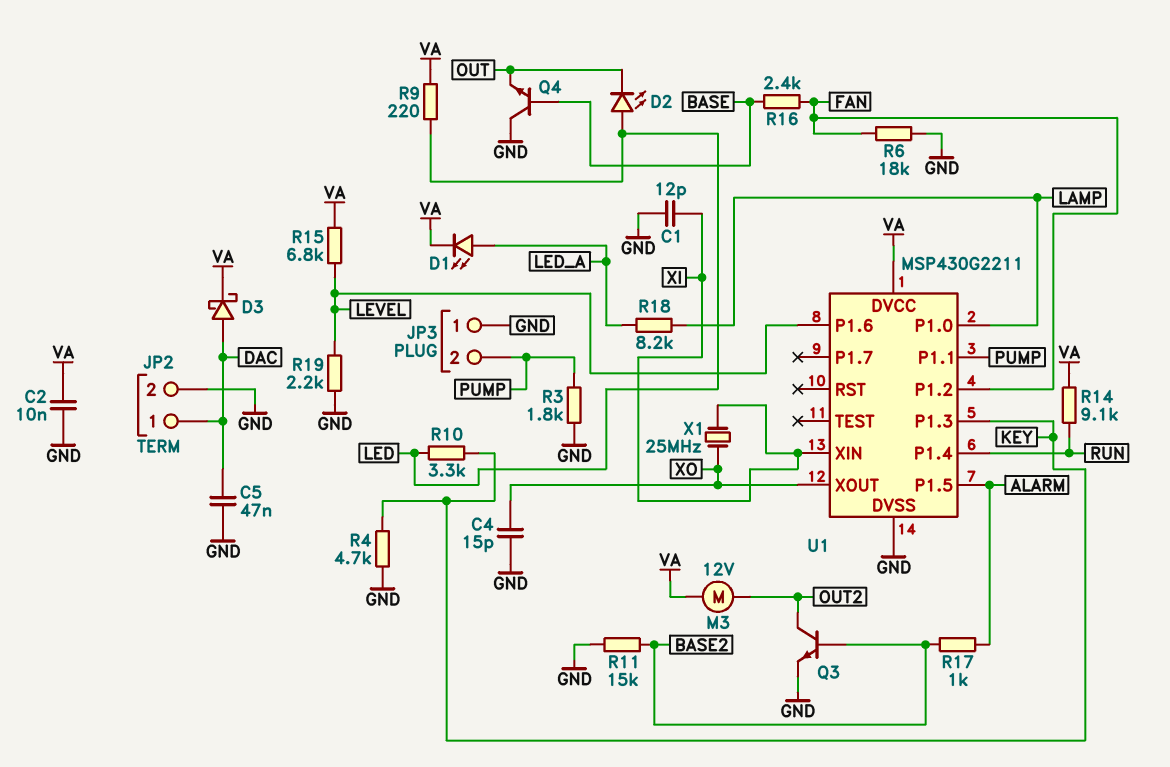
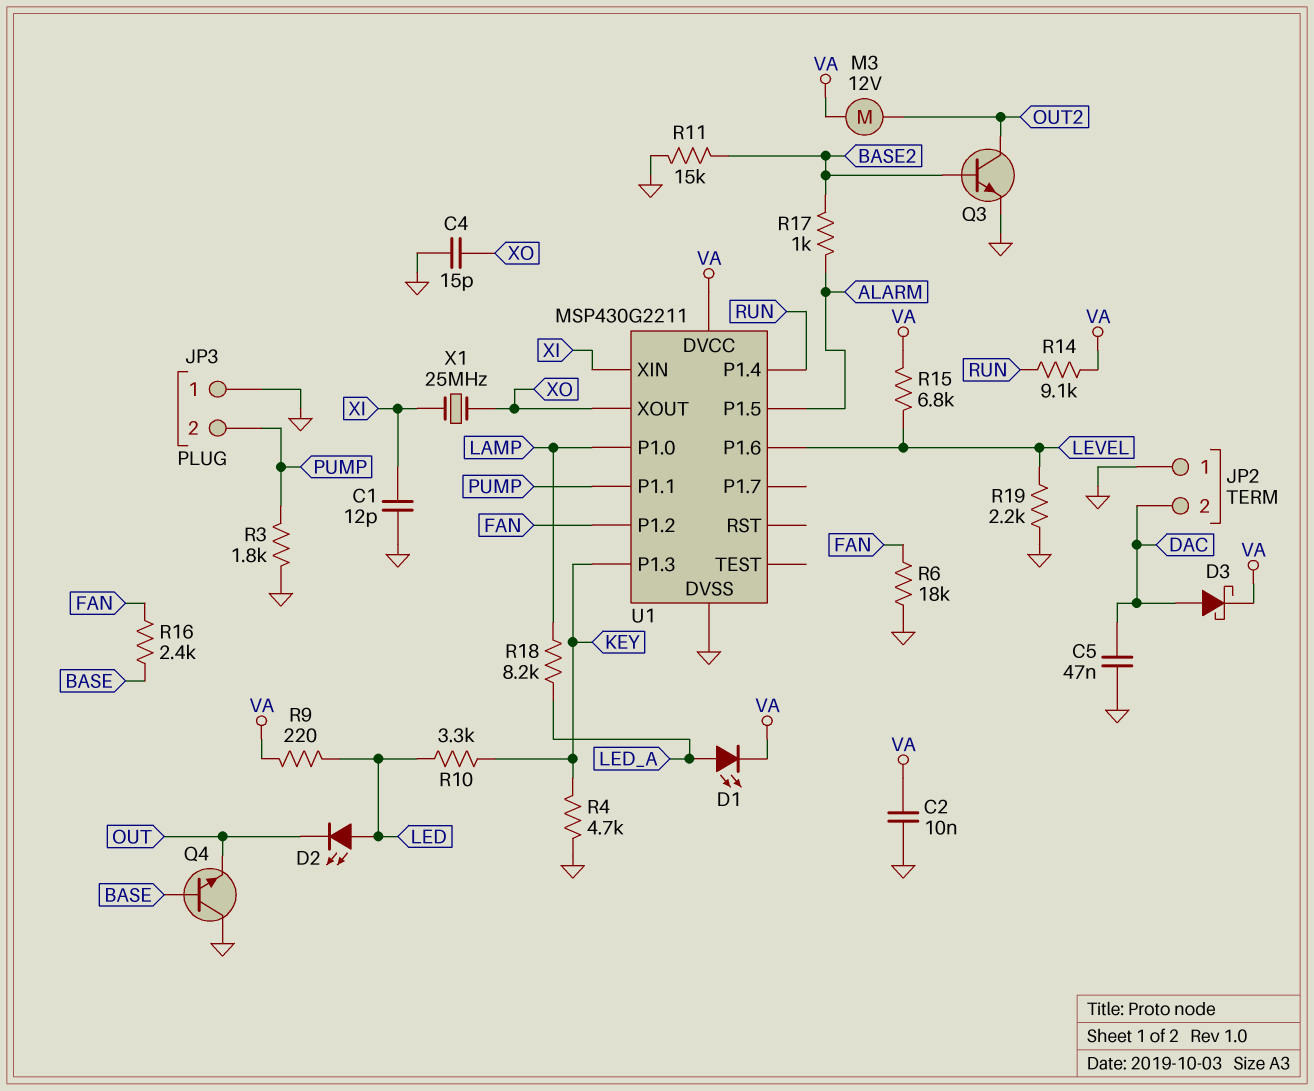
JP2 pin 1: DAC -> GND
JP2 pin 2: GND -> DAC

